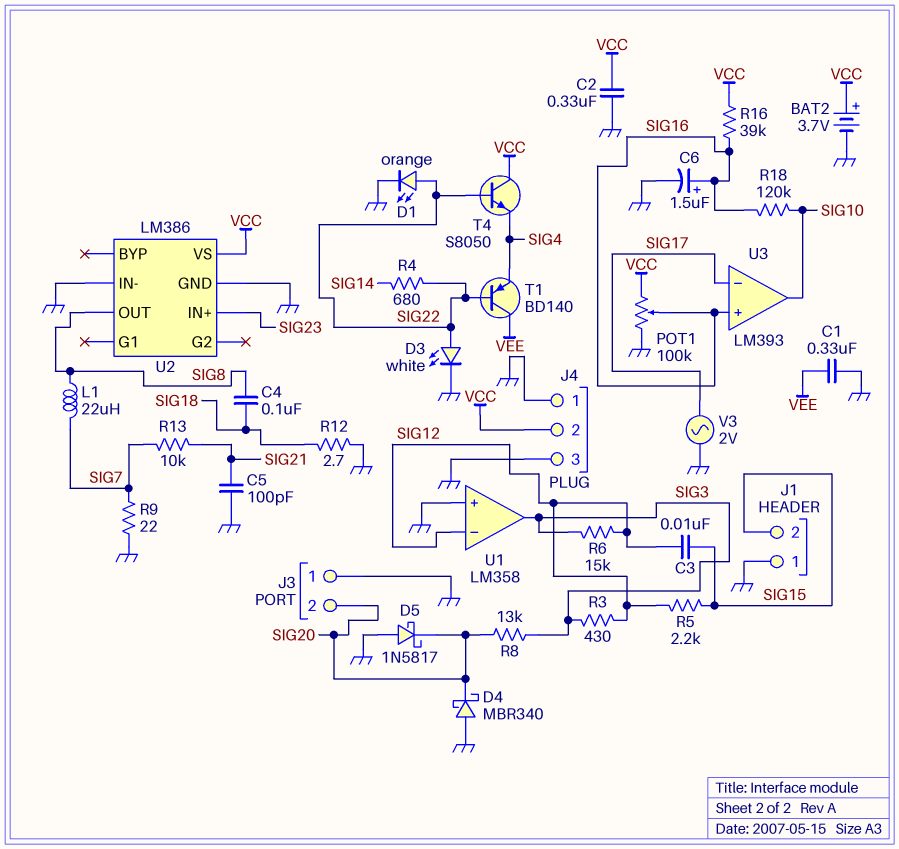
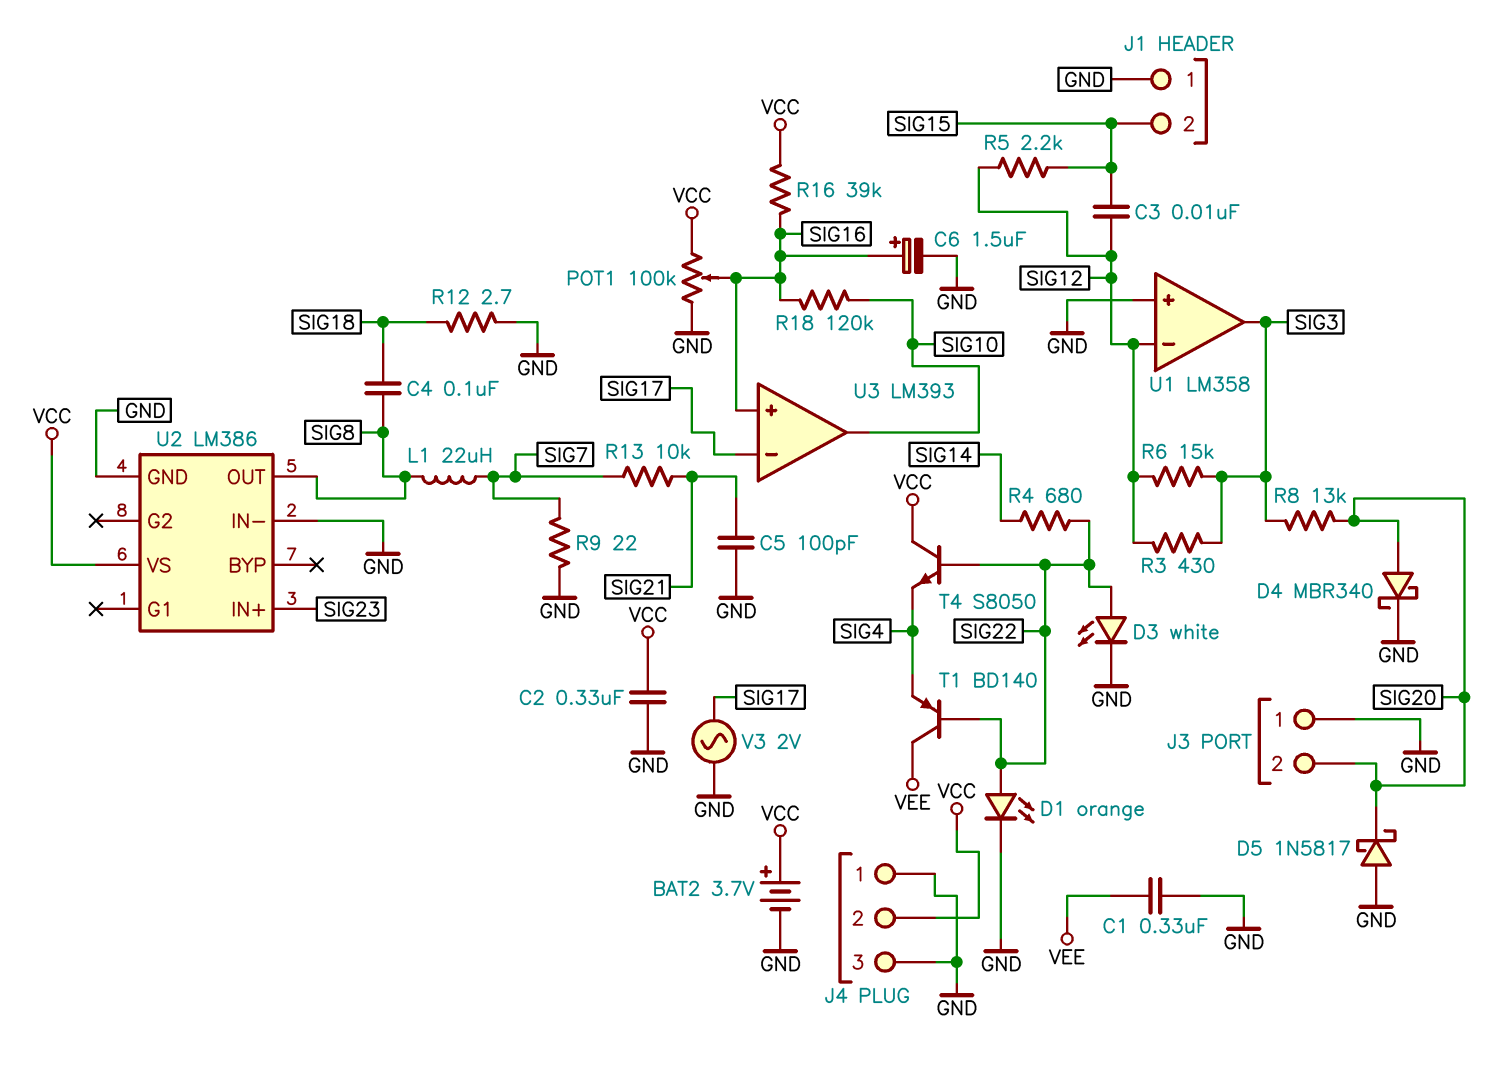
D4: schottky MBR340 (A GND, K SIG20) -> schottky MBR340 (A SIG20, K GND)

